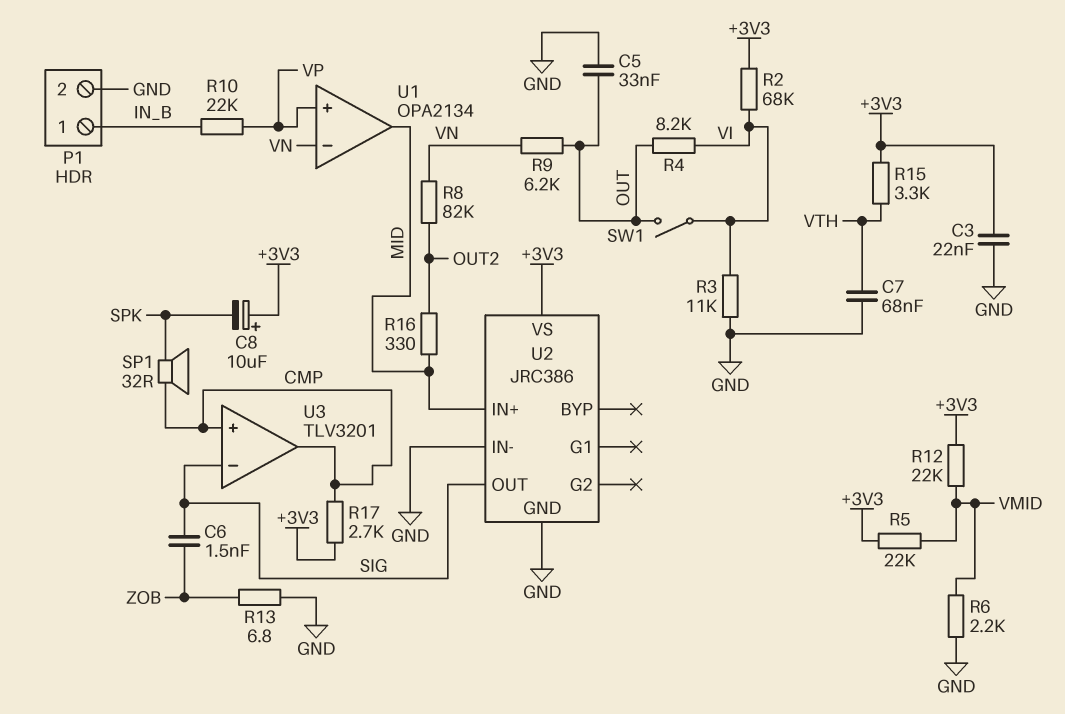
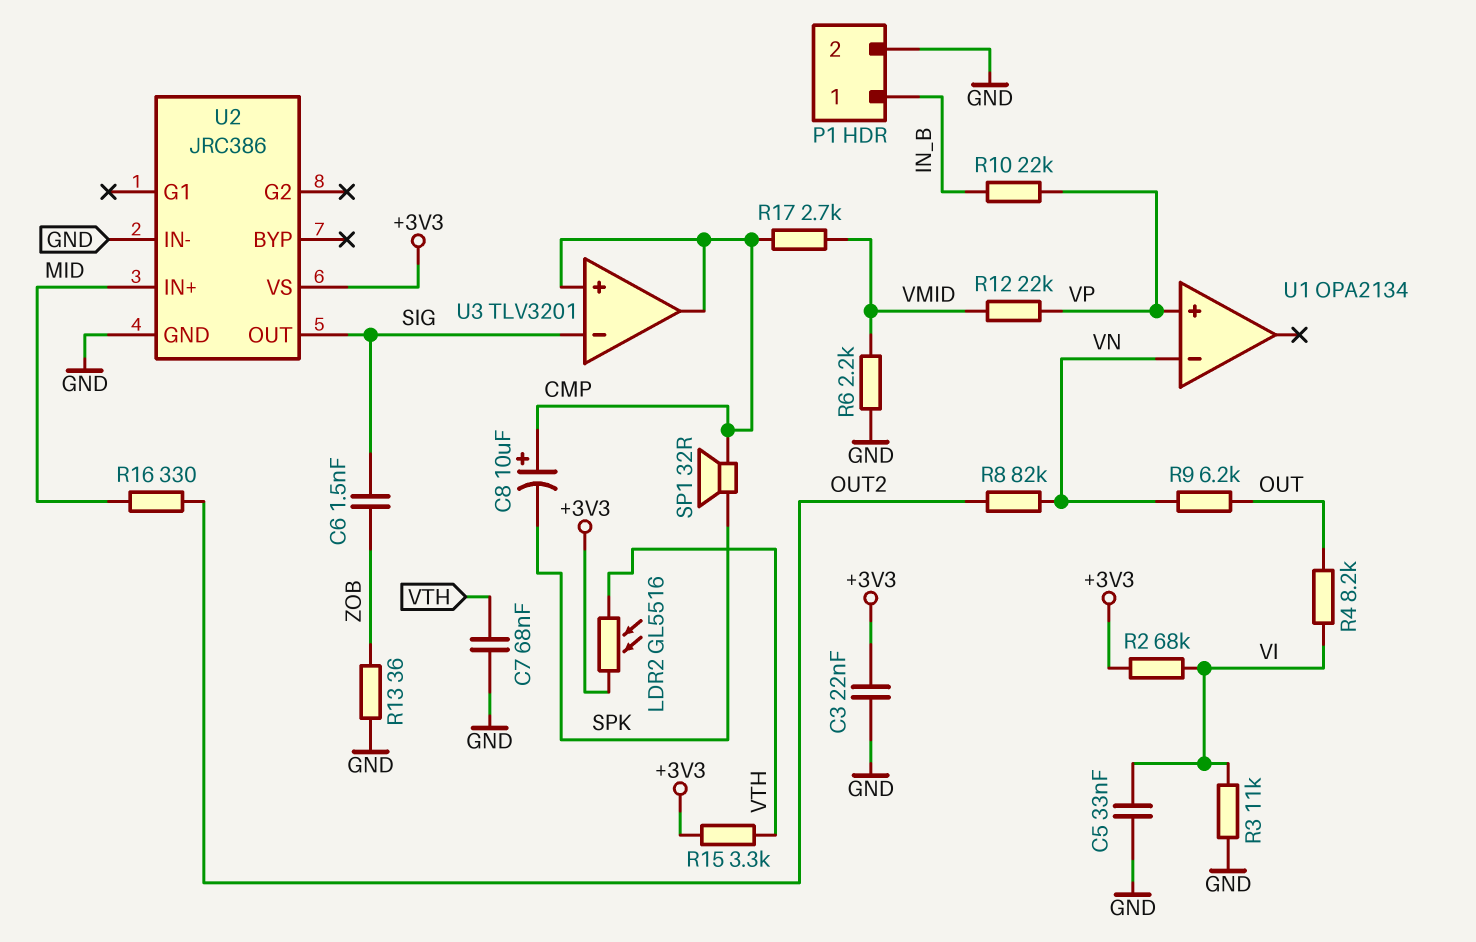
C5: 33nF (GND, OUT) -> 33nF (GND, VI)
C8: 10uF (plus +3V3, minus SPK) -> 10uF (plus CMP, minus SPK)
LDR2: none -> GL5516 (+3V3, VTH)
R5: 22k (+3V3, VMID) -> none
R12: 22k (+3V3, VMID) -> 22k (VMID, VP)
R13: 6.8 (GND, ZOB) -> 36 (GND, ZOB)
R17: 2.7k (+3V3, CMP) -> 2.7k (CMP, VMID)
SW1: switch (OUT, VI) -> none
U1 pin out: MID -> none

